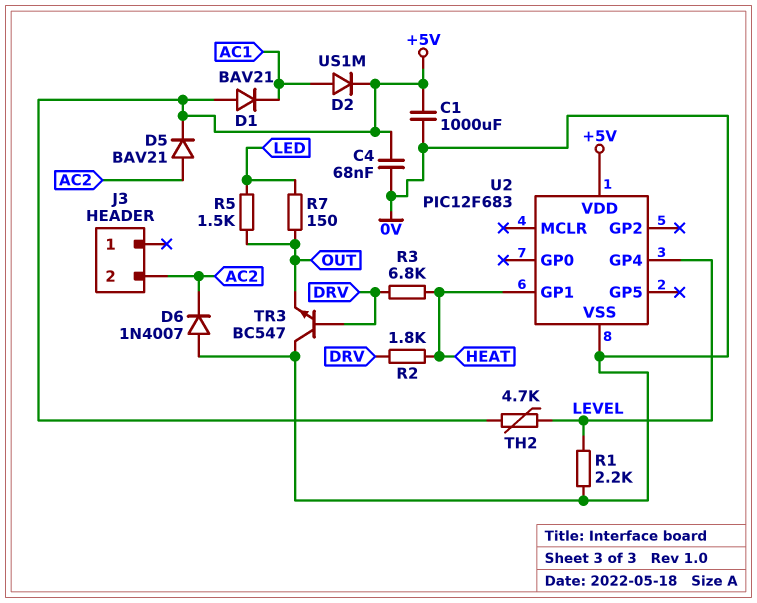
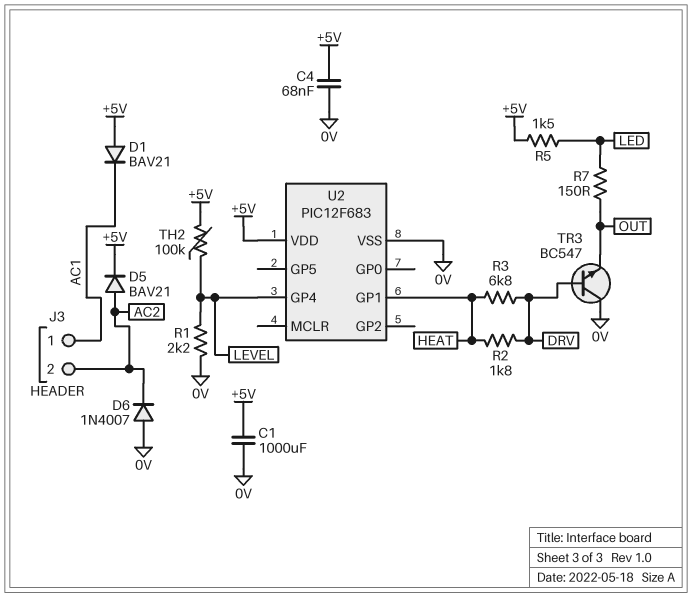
D2: diode US1M (A AC1, K +5V) -> none
J3 pin 1: none -> AC1
R5: 1.5k (LED, OUT) -> 1.5k (+5V, LED)
TH2: 4.7k (+5V, LEVEL) -> 100k (+5V, LEVEL)

